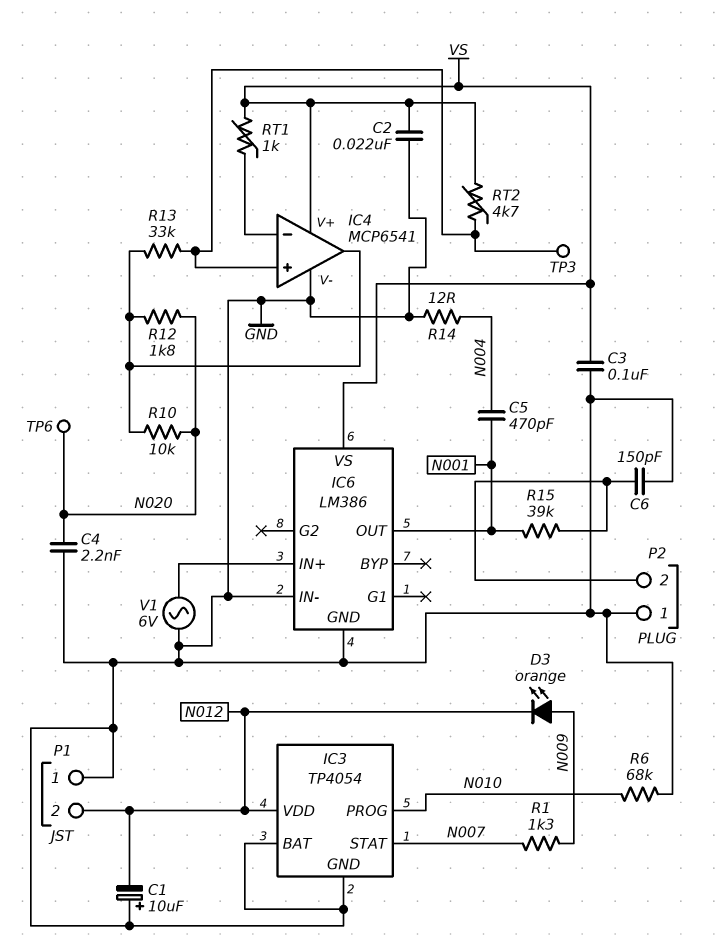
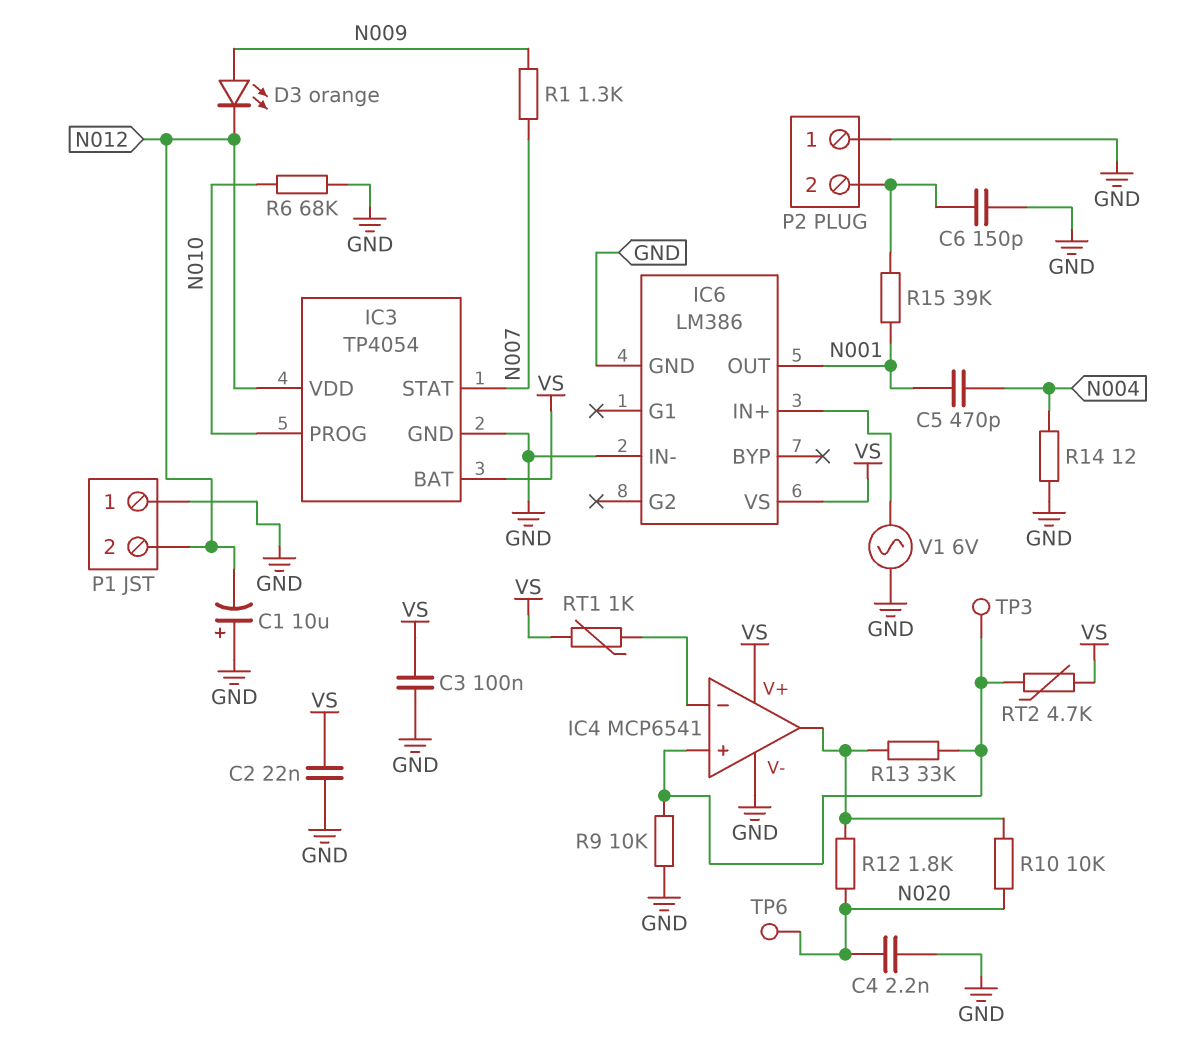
IC3 pin BAT: GND -> VS
R9: none -> 10k (GND, IC4/in+)

